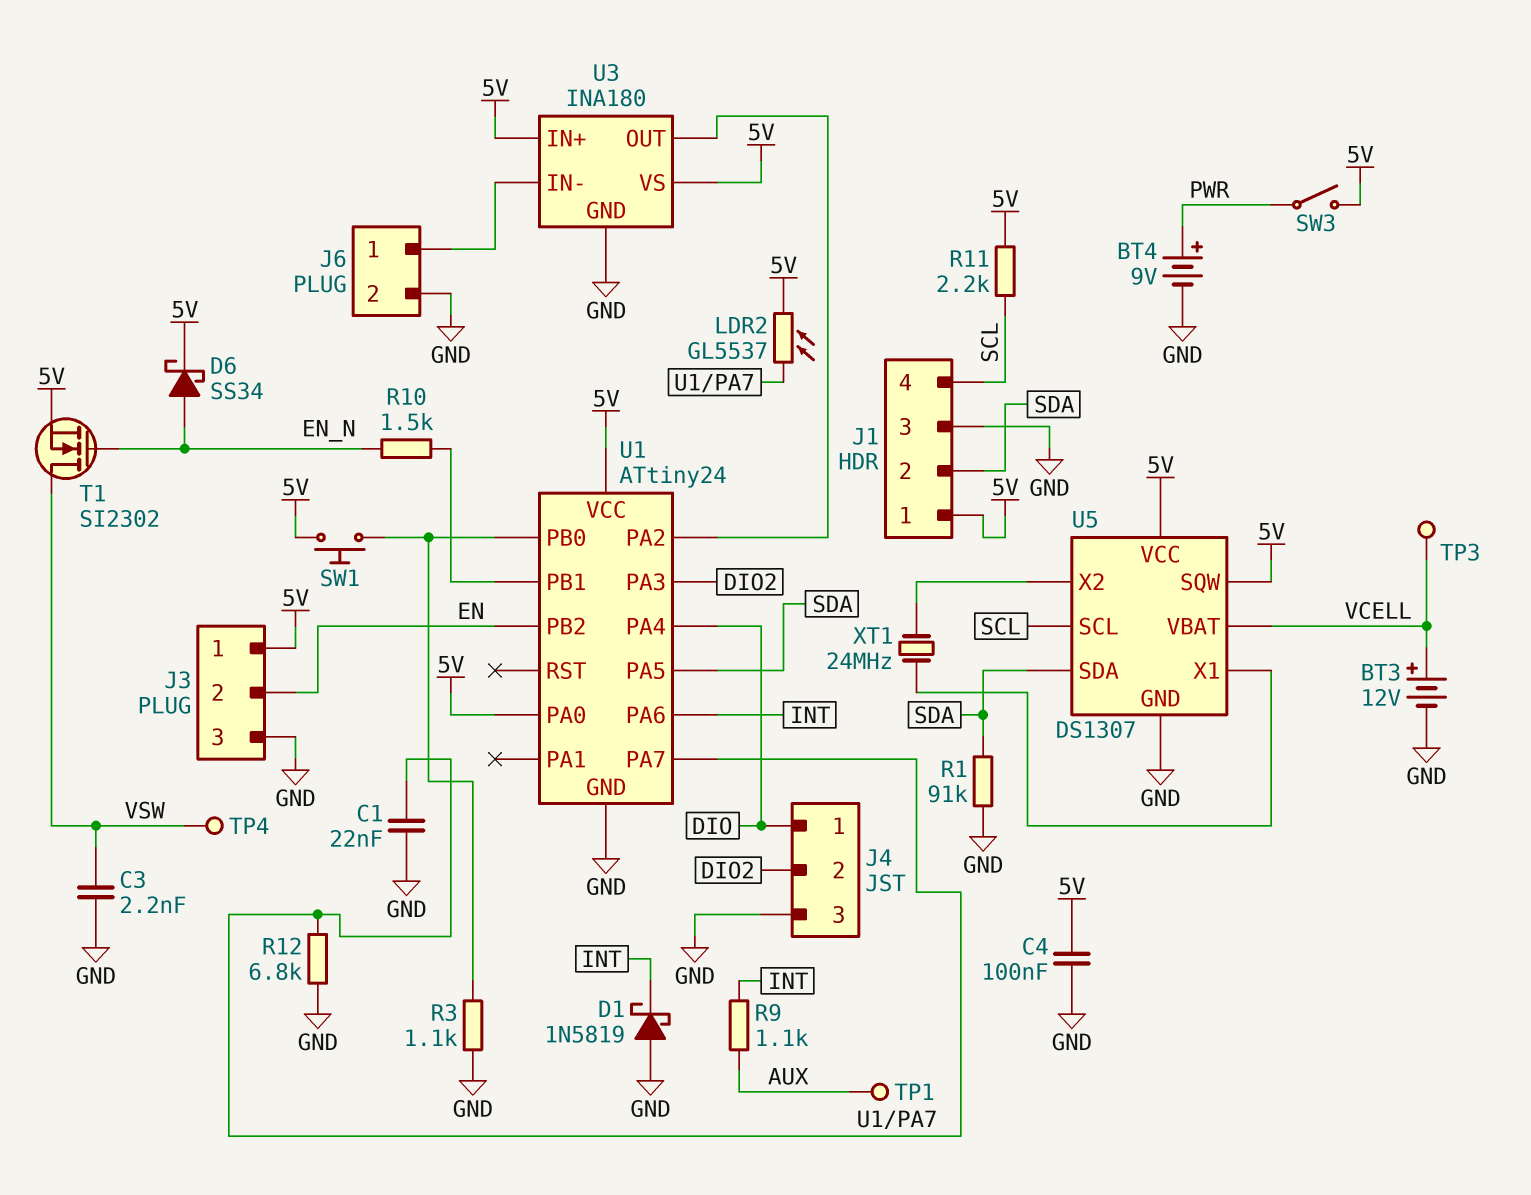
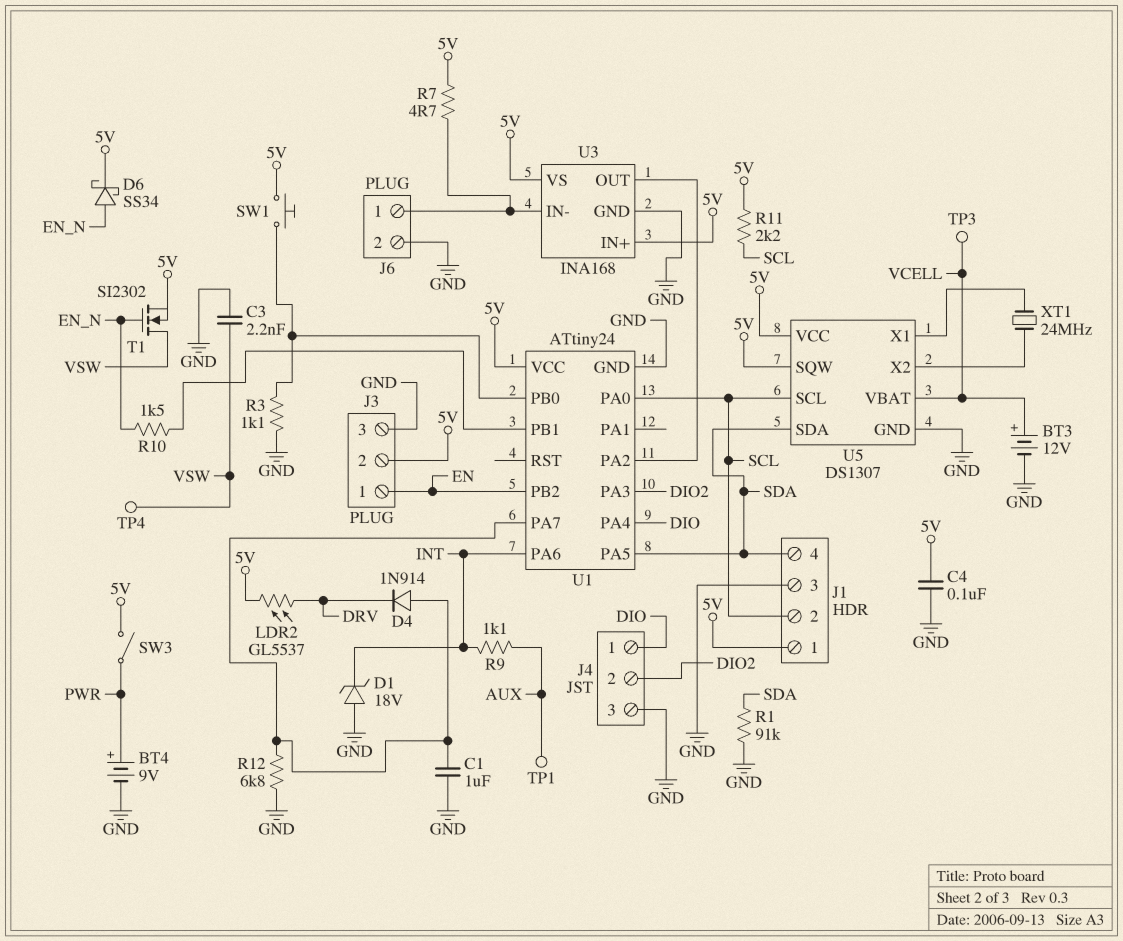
C1: 22nF (GND, U1/PA7) -> 1uF (GND, U1/PA7)
D1: schottky 1N5819 (A GND, K INT) -> zener 18V (A GND, K INT)
D4: none -> diode 1N914 (A U1/PA7, K DRV)
J1 pin 2: SDA -> SCL
J1 pin 4: SCL -> SDA
J3 pin 1: 5V -> EN
J3 pin 2: EN -> 5V
LDR2: GL5537 (5V, U1/PA7) -> GL5537 (5V, DRV)
R7: none -> 4.7 (5V, J6/1)
U1 pin PA0: 5V -> SCL
U3: INA180 -> INA168

